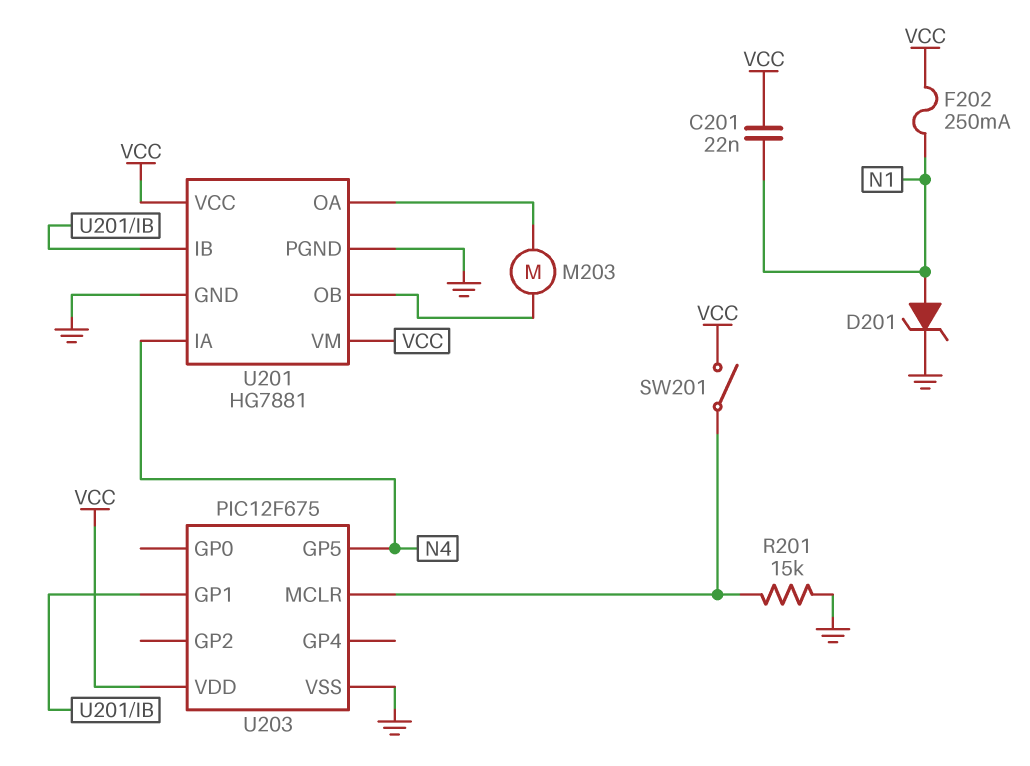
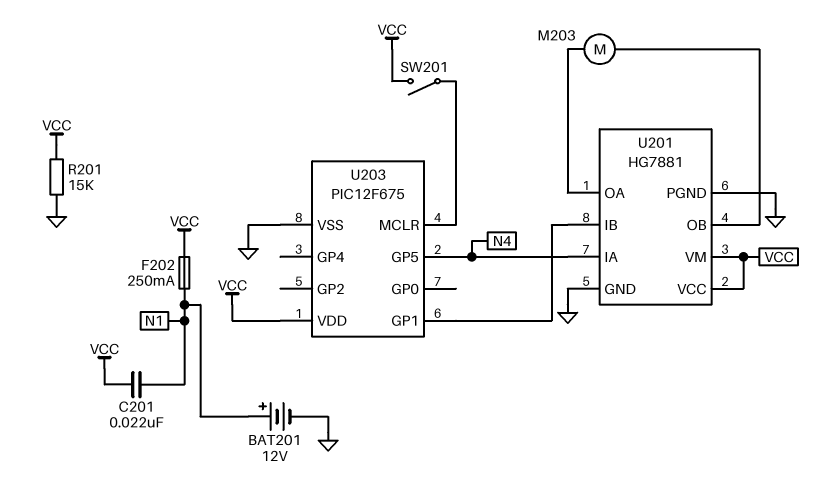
BAT201: none -> 12V (plus N1, minus GND)
D201: zener (A N1, K GND) -> none
R201: 15k (GND, U203/MCLR) -> 15k (GND, VCC)

